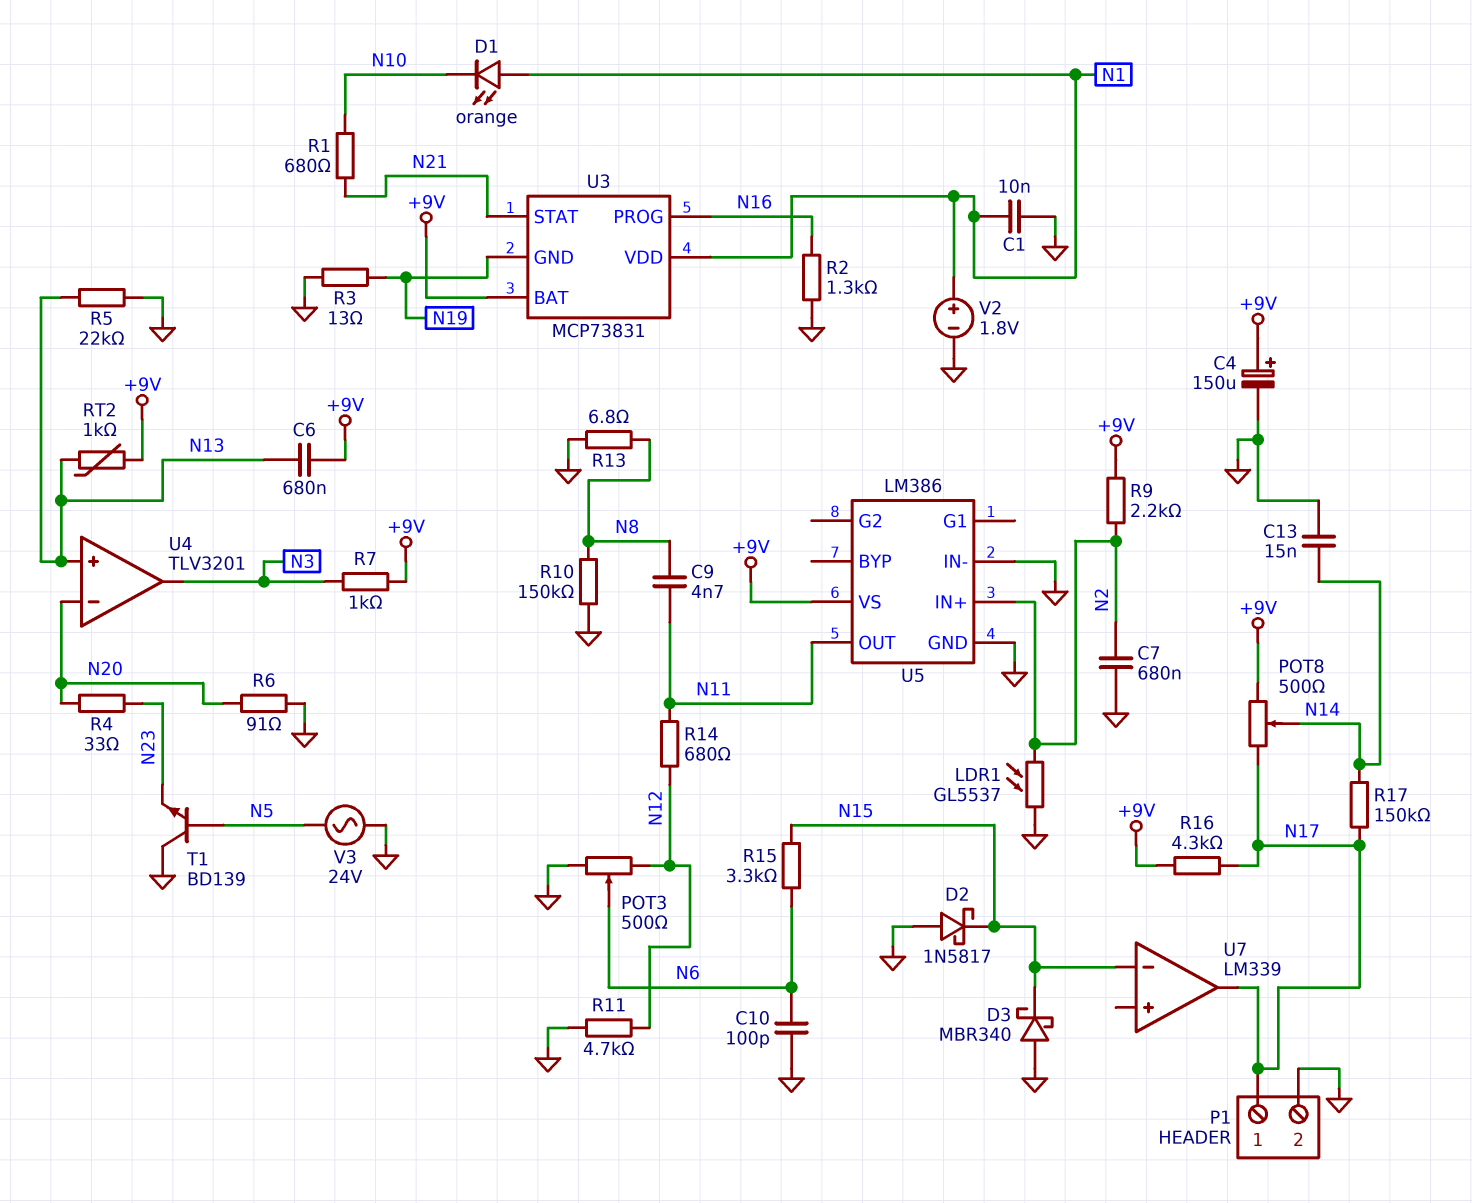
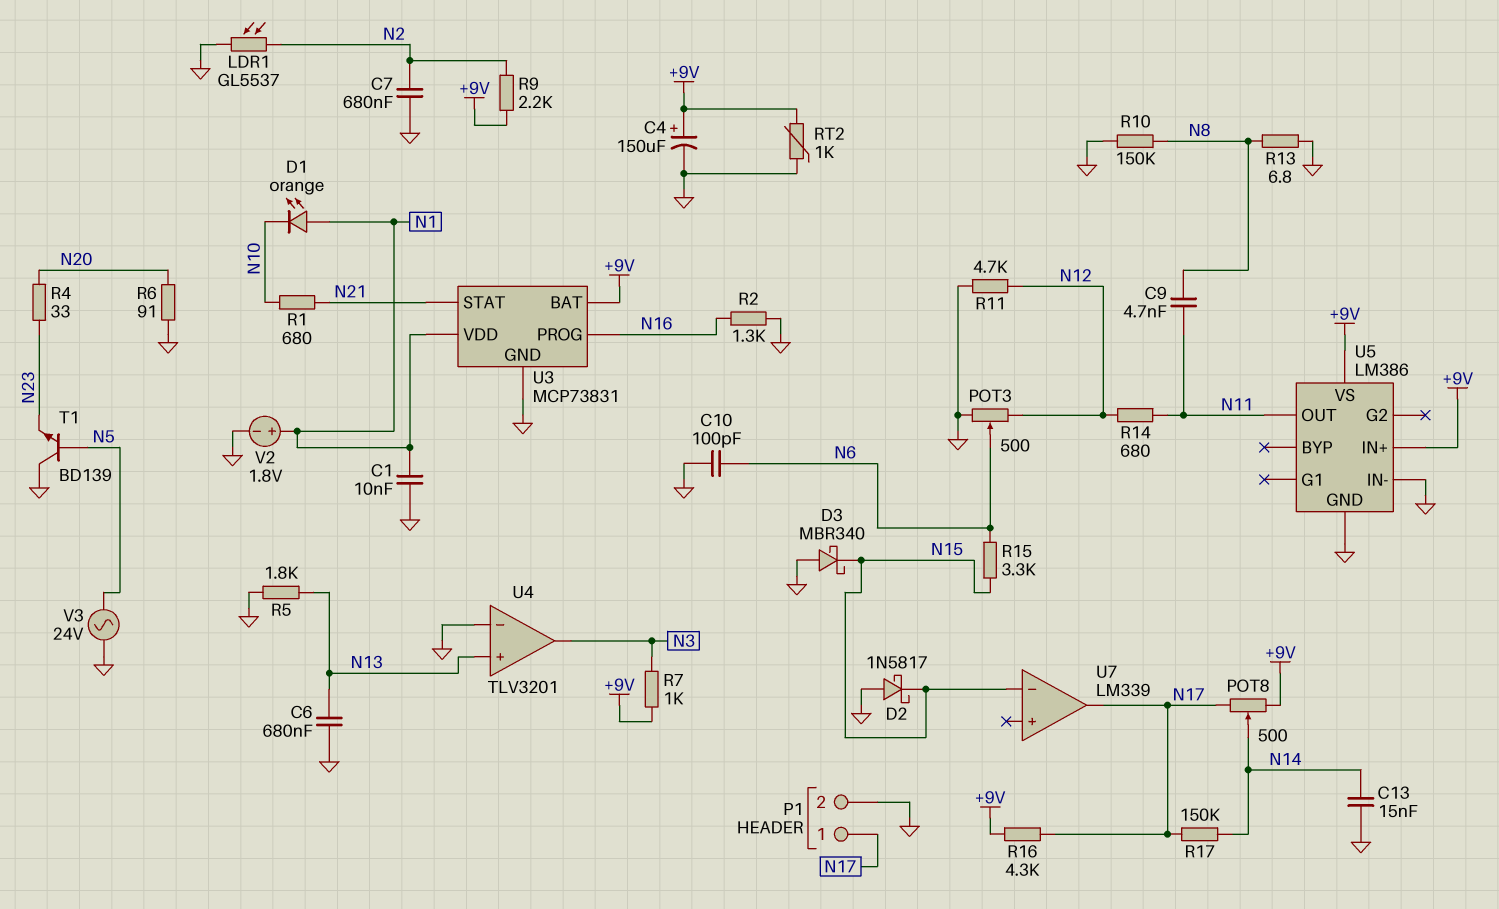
C6: 680nF (+9V, N13) -> 680nF (GND, N13)
R3: 13 (GND, N19) -> none
R5: 22k (GND, N13) -> 1.8k (GND, N13)
RT2: 1k (+9V, N13) -> 1k (+9V, GND)
U3 pin GND: N19 -> GND
U4 pin in-: N20 -> GND
U5 pin IN+: N2 -> +9V

